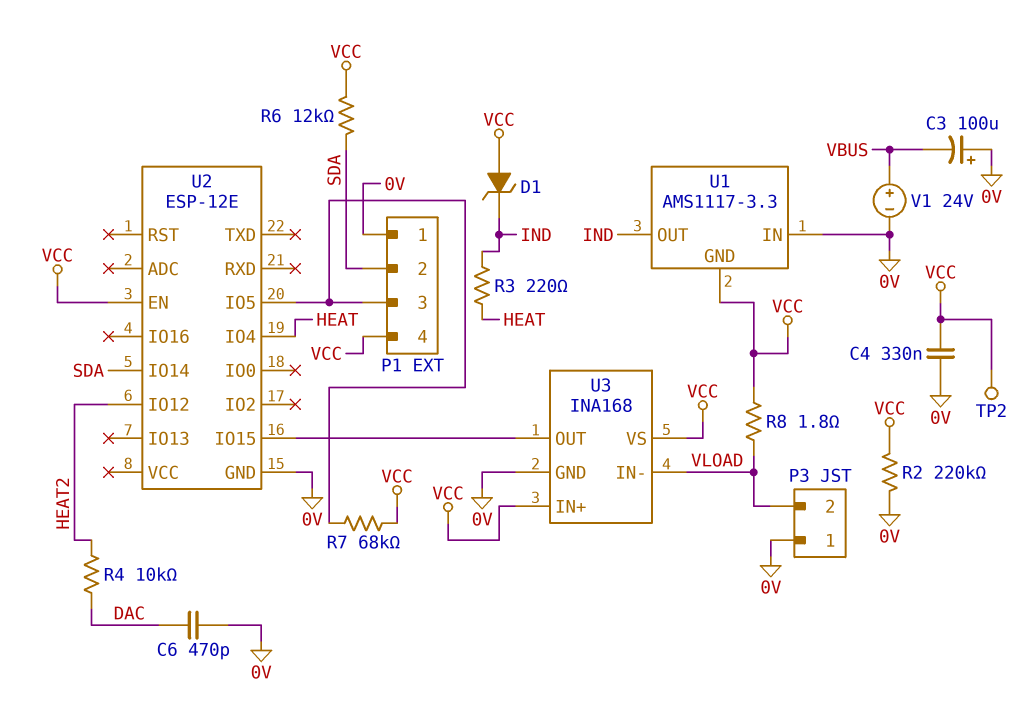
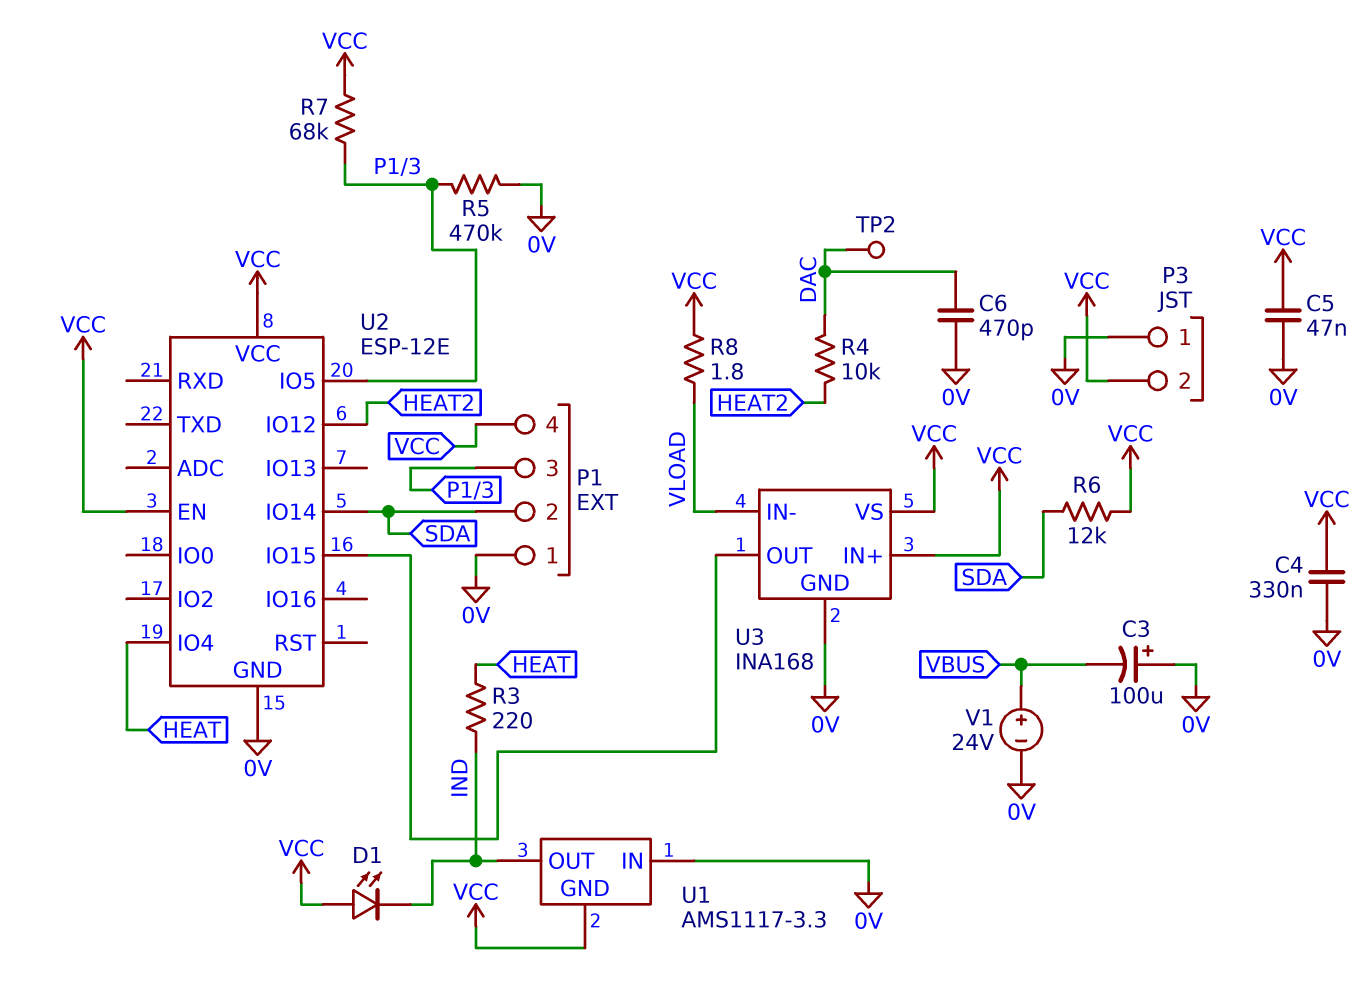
C5: none -> 47nF (0V, VCC)
D1: zener (A VCC, K IND) -> LED (A VCC, K IND)
P3 pin 2: VLOAD -> VCC
R2: 220k (0V, VCC) -> none
R5: none -> 470k (0V, P1/3)
TP2: test point (VCC) -> test point (DAC)
U2 pin VCC: none -> VCC

